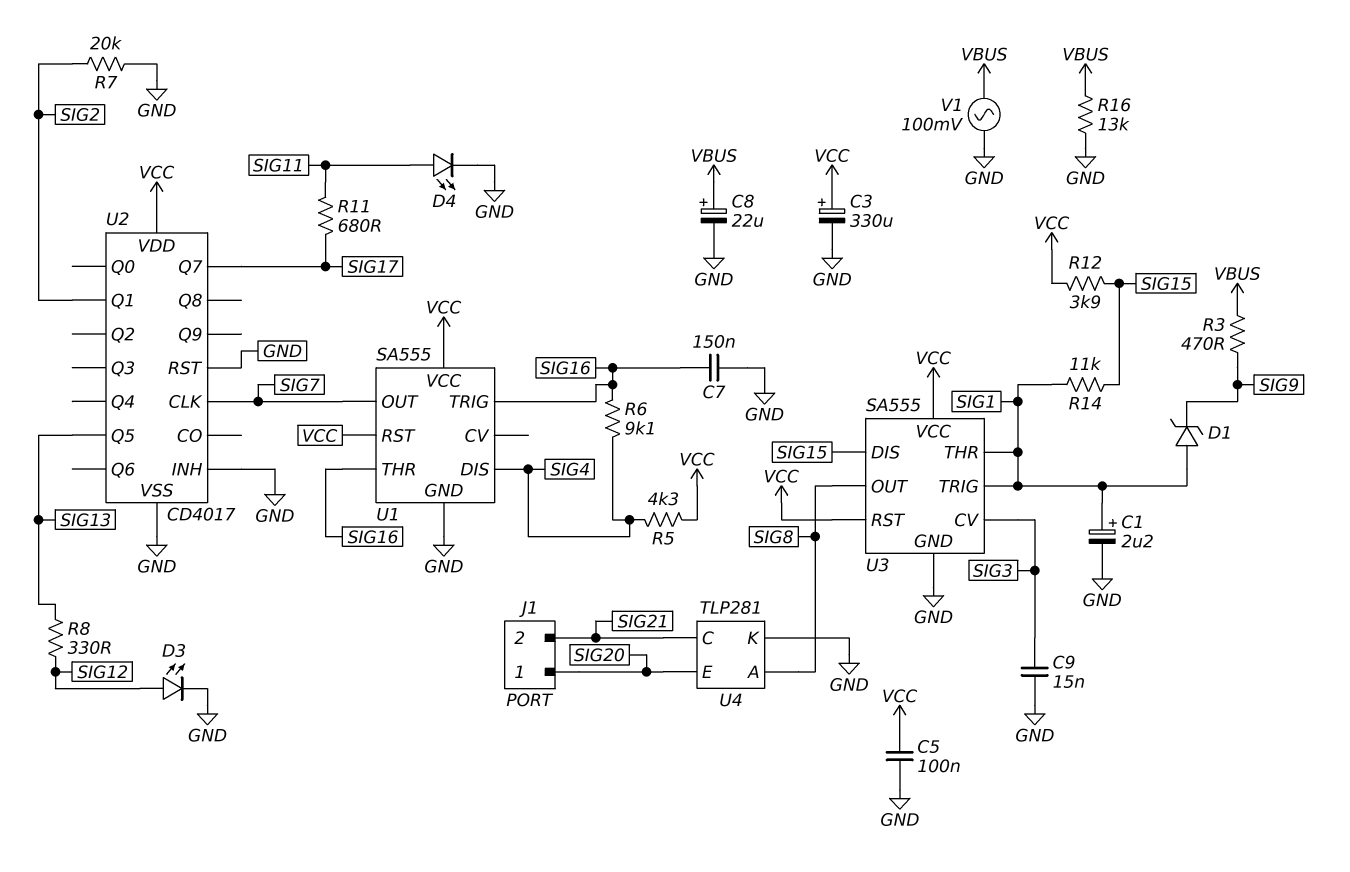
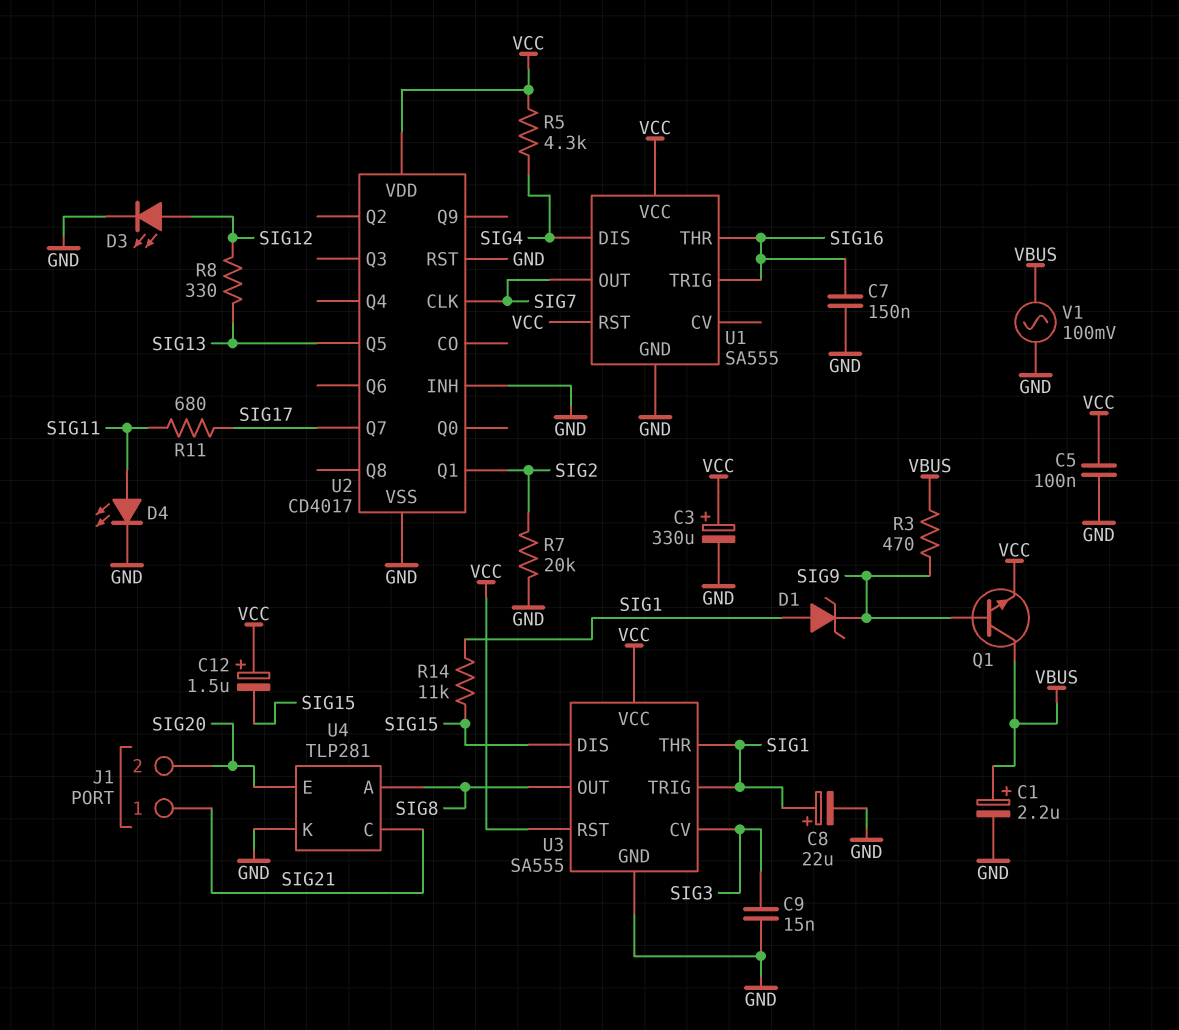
C1: 2.2uF (plus SIG1, minus GND) -> 2.2uF (plus VBUS, minus GND)
C8: 22uF (plus VBUS, minus GND) -> 22uF (plus SIG1, minus GND)
C12: none -> 1.5uF (plus VCC, minus SIG15)
J1 pin 1: SIG20 -> SIG21
J1 pin 2: SIG21 -> SIG20
Q1: none -> NPN (B SIG9, C VBUS, E VCC)
R6: 9.1k (SIG4, SIG16) -> none
R12: 3.9k (SIG15, VCC) -> none
R16: 13k (GND, VBUS) -> none

